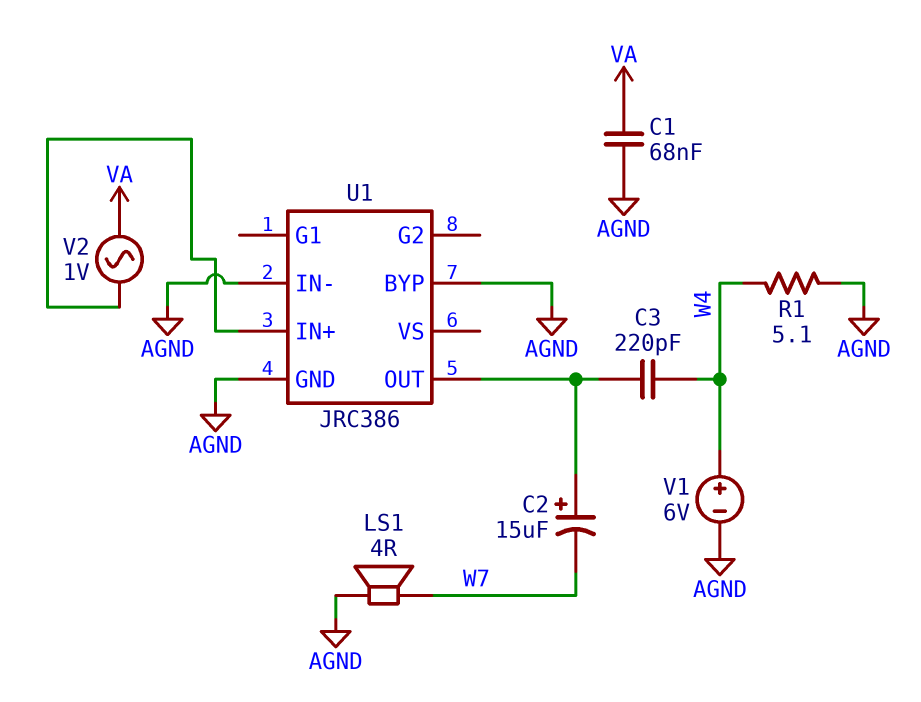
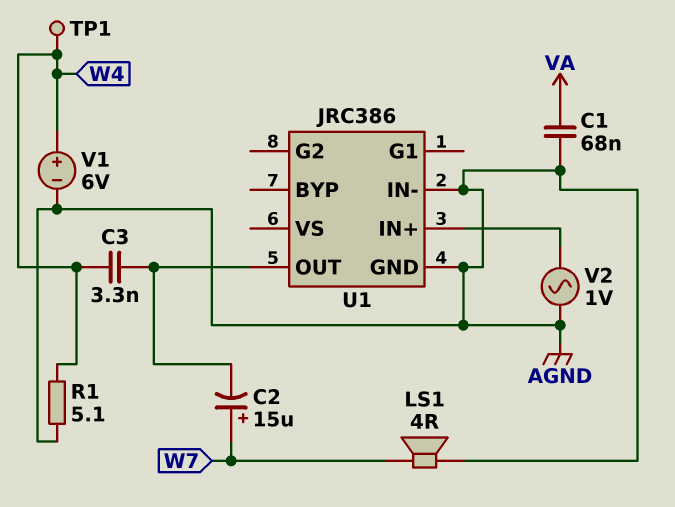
C2: 15uF (plus U1/OUT, minus W7) -> 15uF (plus W7, minus U1/OUT)
C3: 220pF (U1/OUT, W4) -> 3.3nF (U1/OUT, W4)
TP1: none -> test point (W4)
U1 pin BYP: AGND -> none
V2: AC 1V (U1/IN+, VA) -> AC 1V (AGND, U1/IN+)

